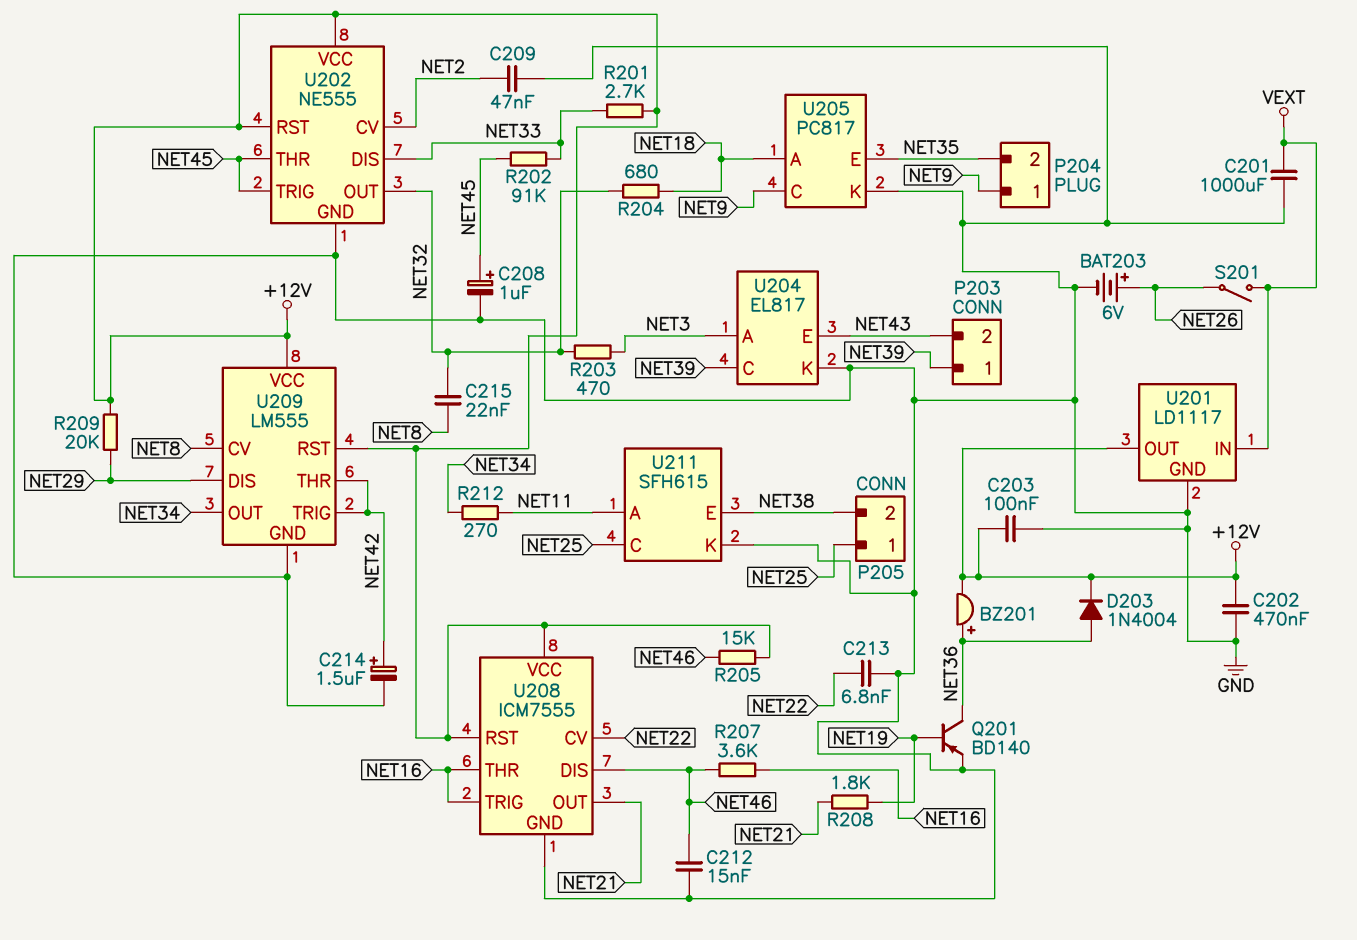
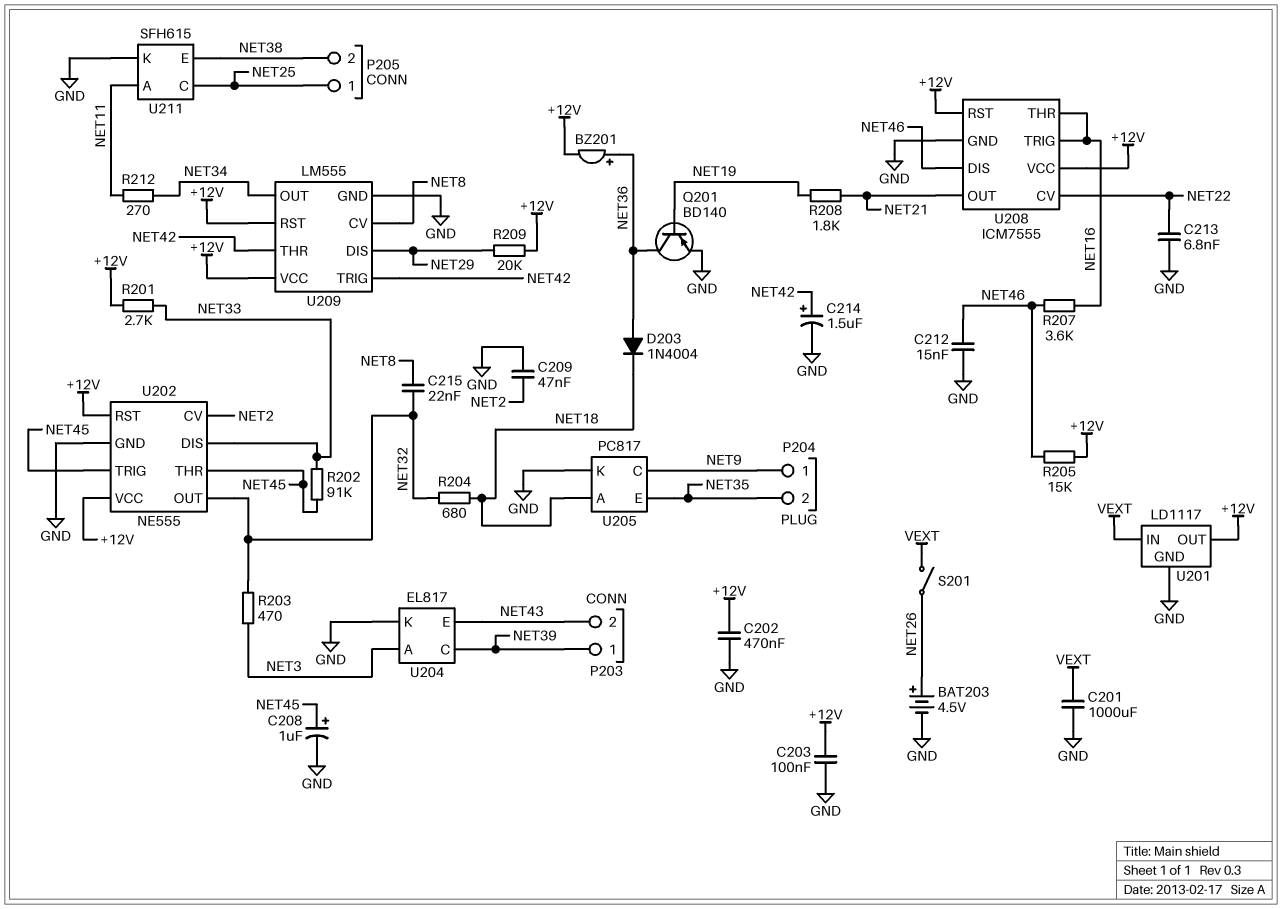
BAT203: 6V (plus NET26, minus GND) -> 4.5V (plus NET26, minus GND)
D203: diode 1N4004 (A NET36, K +12V) -> diode 1N4004 (A NET36, K NET18)

